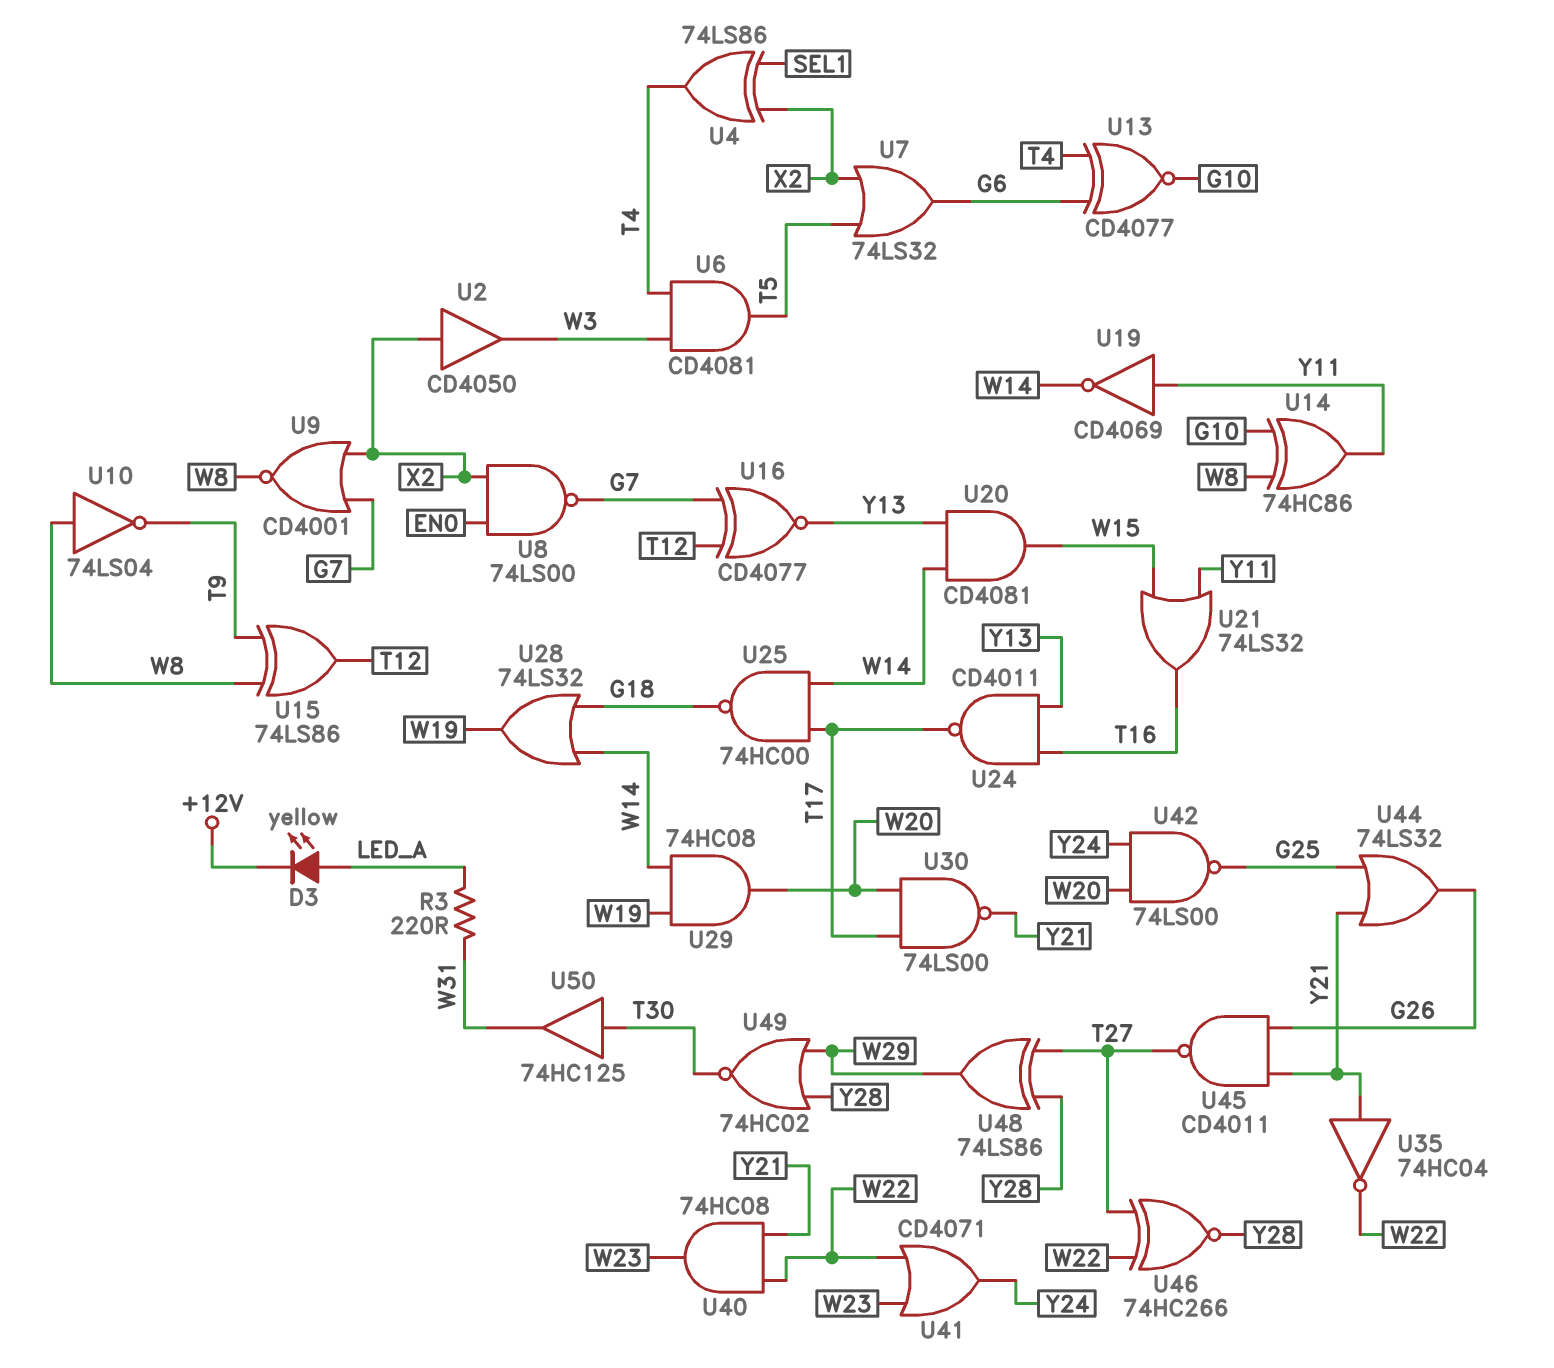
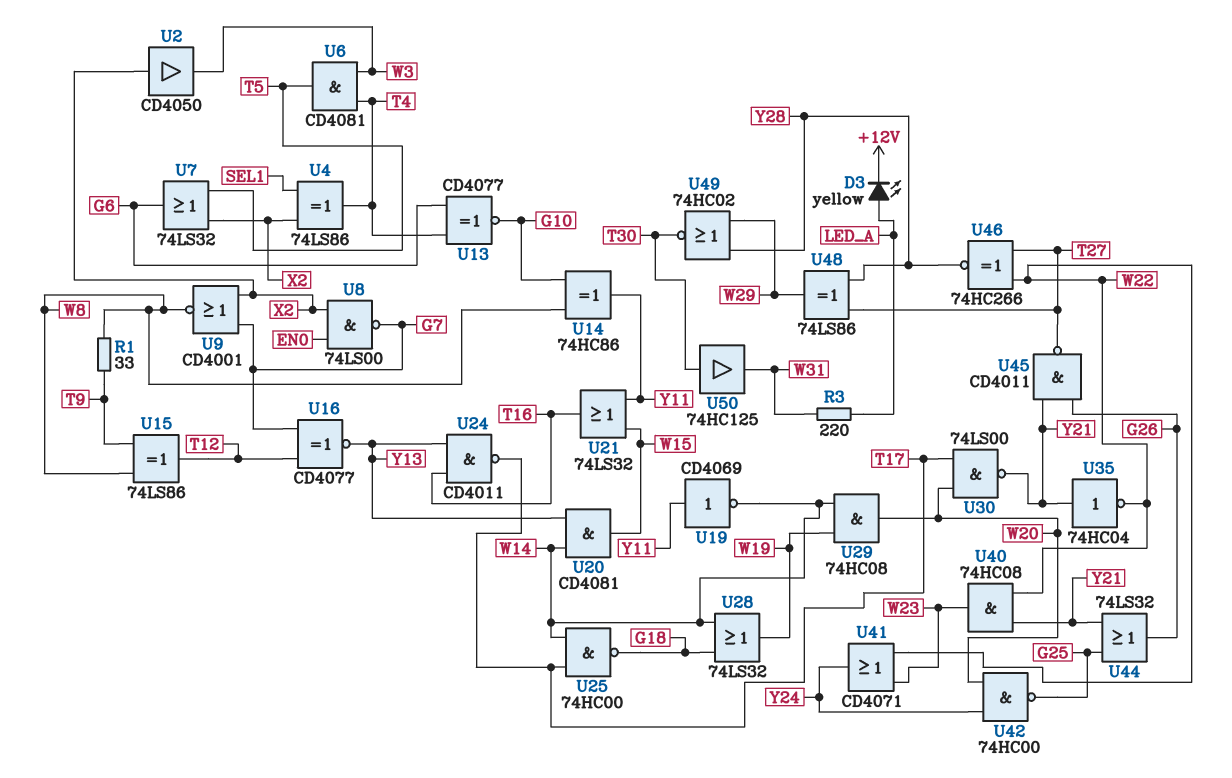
R1: none -> 33 (T9, W8)
U10: NOT 74LS04 (in W8, out T9) -> none
U42: NAND 74LS00 (in W20, in Y24, out G25) -> NAND 74HC00 (in W20, in Y24, out G25)

